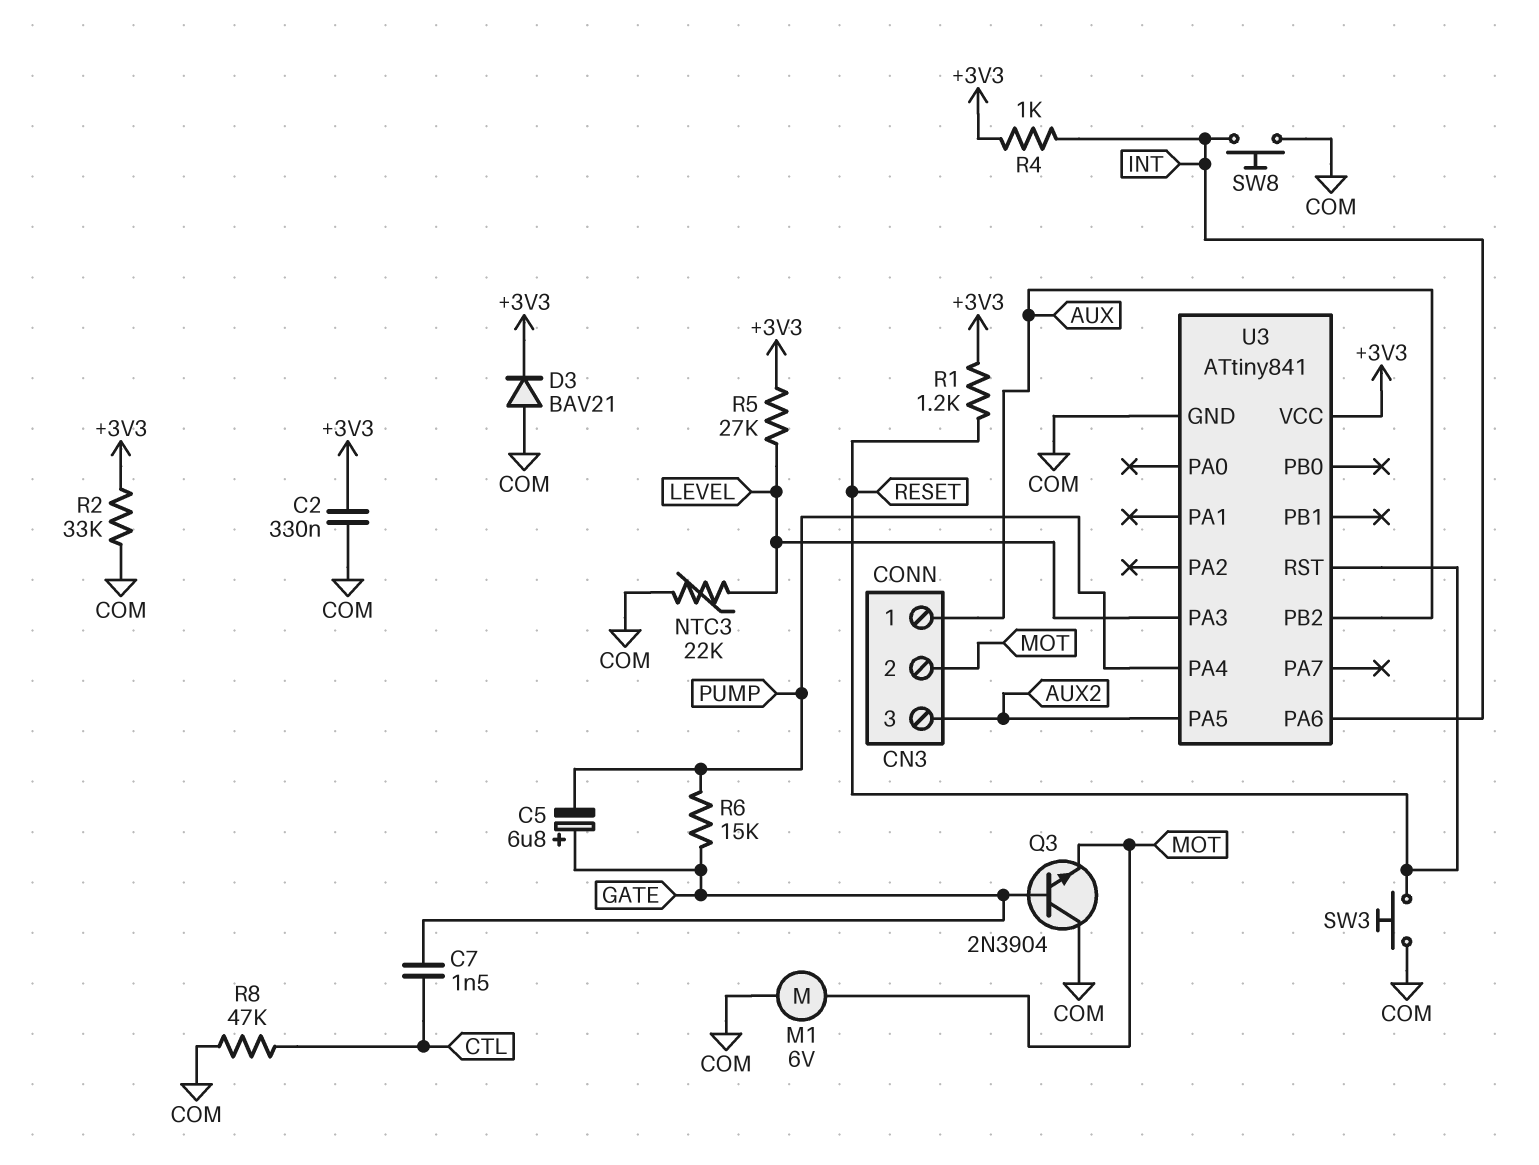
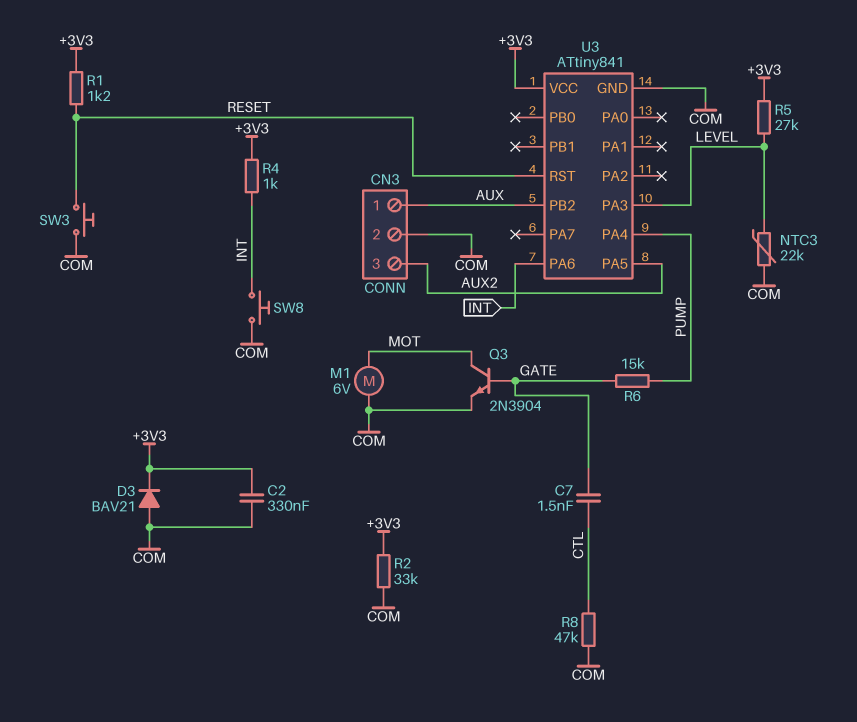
C5: 6.8uF (plus GATE, minus PUMP) -> none
CN3 pin 2: MOT -> COM
Q3: NPN 2N3904 (B GATE, C COM, E MOT) -> NPN 2N3904 (B GATE, C MOT, E COM)

